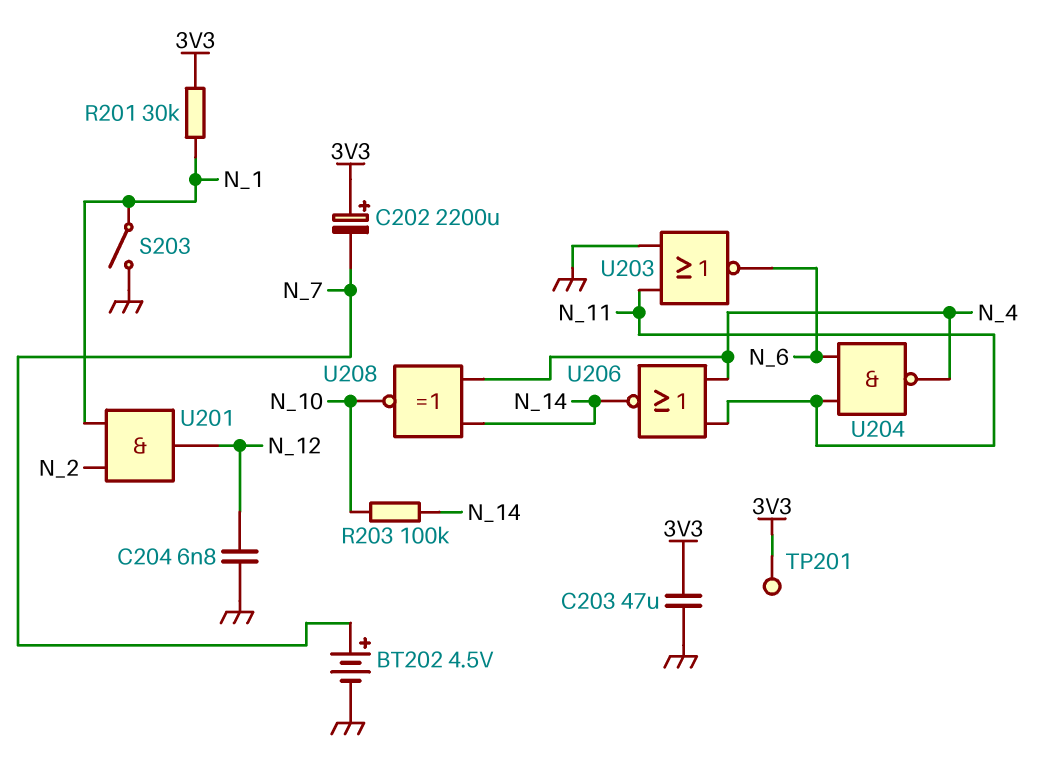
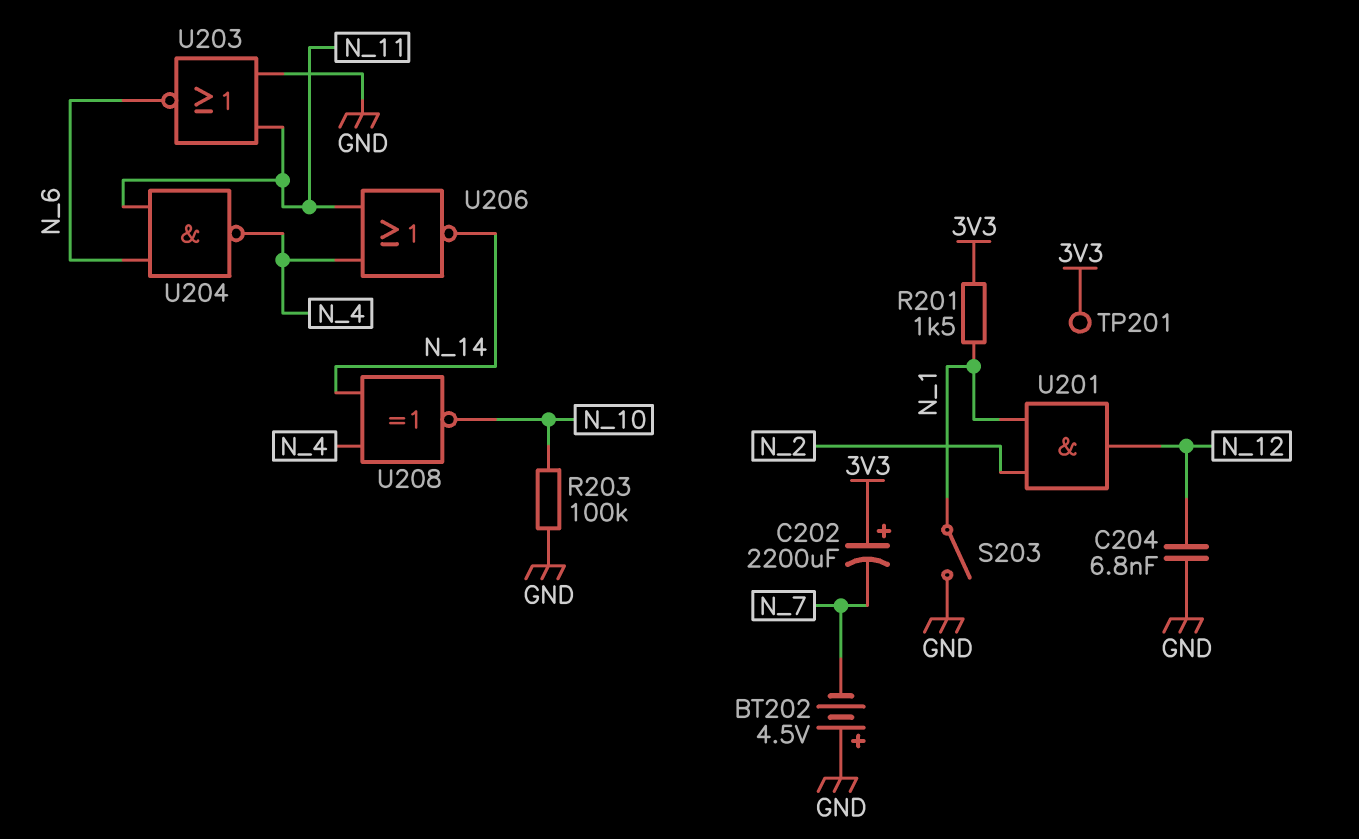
BT202: 4.5V (plus N_7, minus GND) -> 4.5V (plus GND, minus N_7)
C203: 47uF (3V3, GND) -> none
R201: 30k (3V3, N_1) -> 1.5k (3V3, N_1)
R203: 100k (N_10, N_14) -> 100k (GND, N_10)

